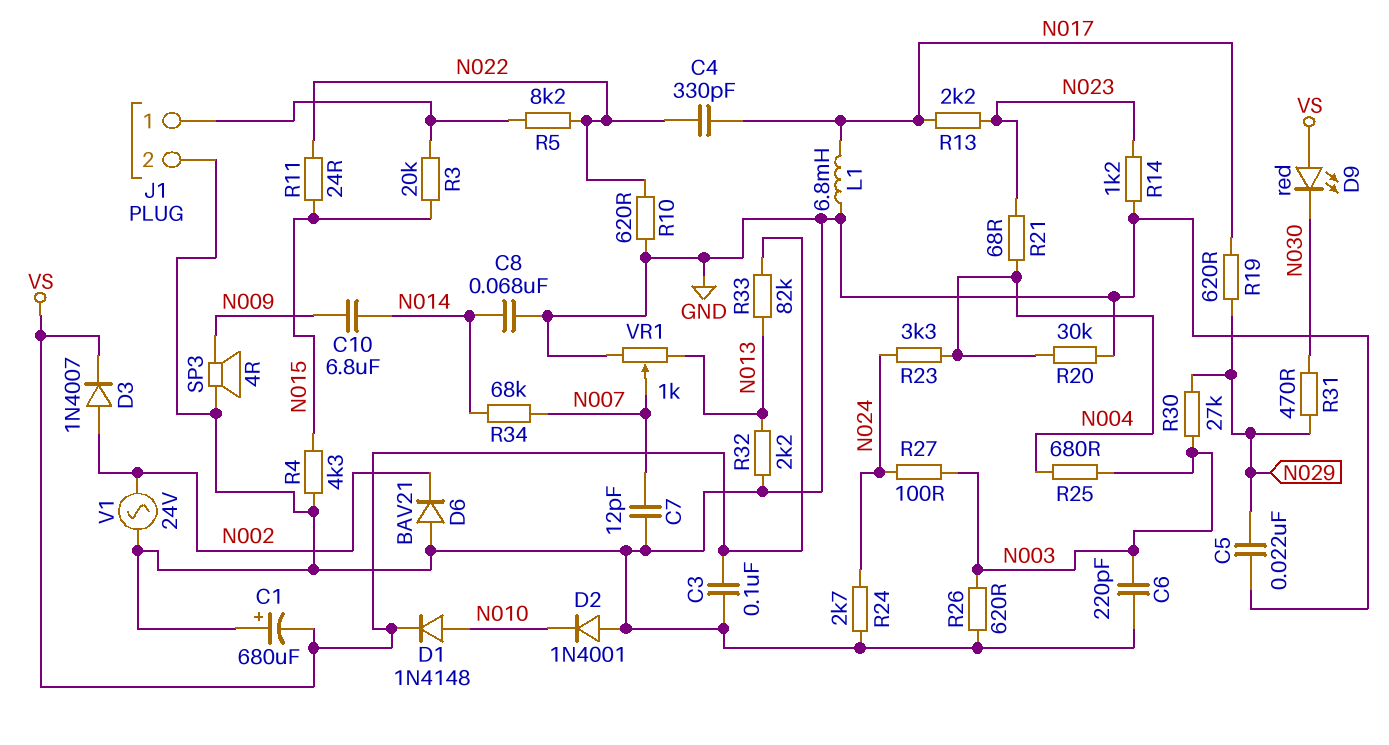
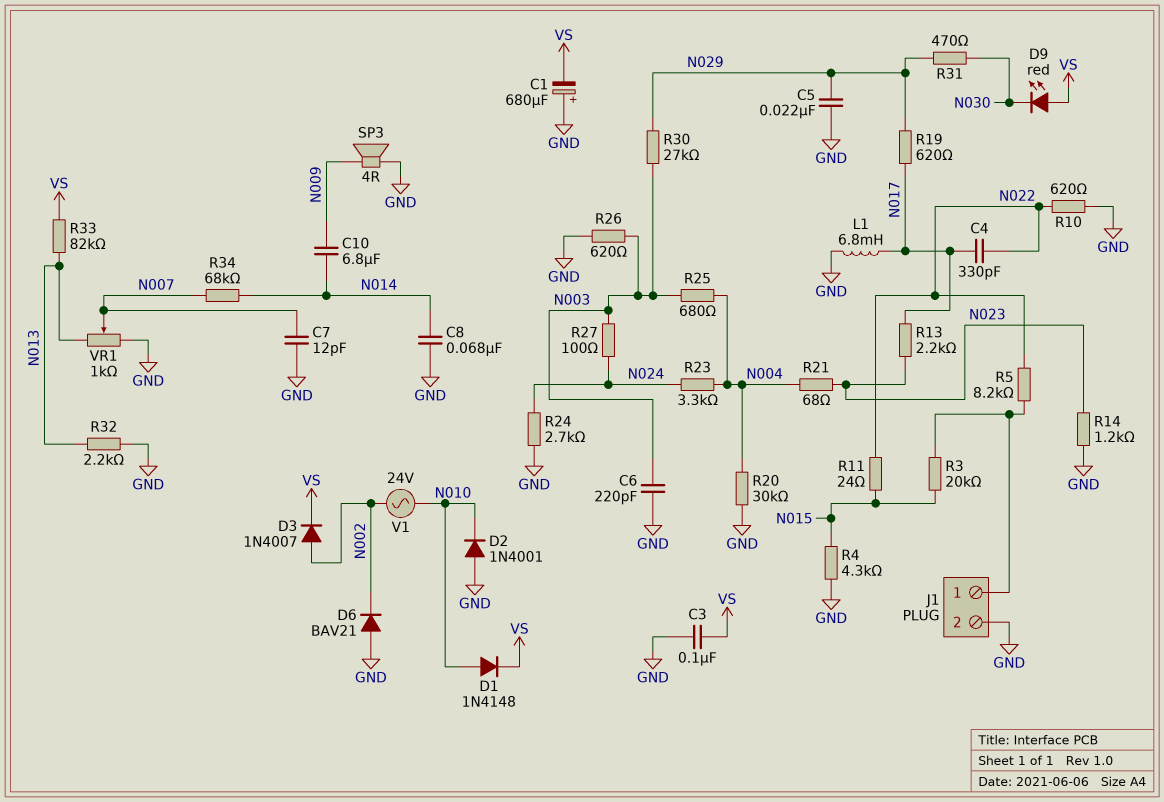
V1: AC 24V (GND, N002) -> AC 24V (N002, N010)

